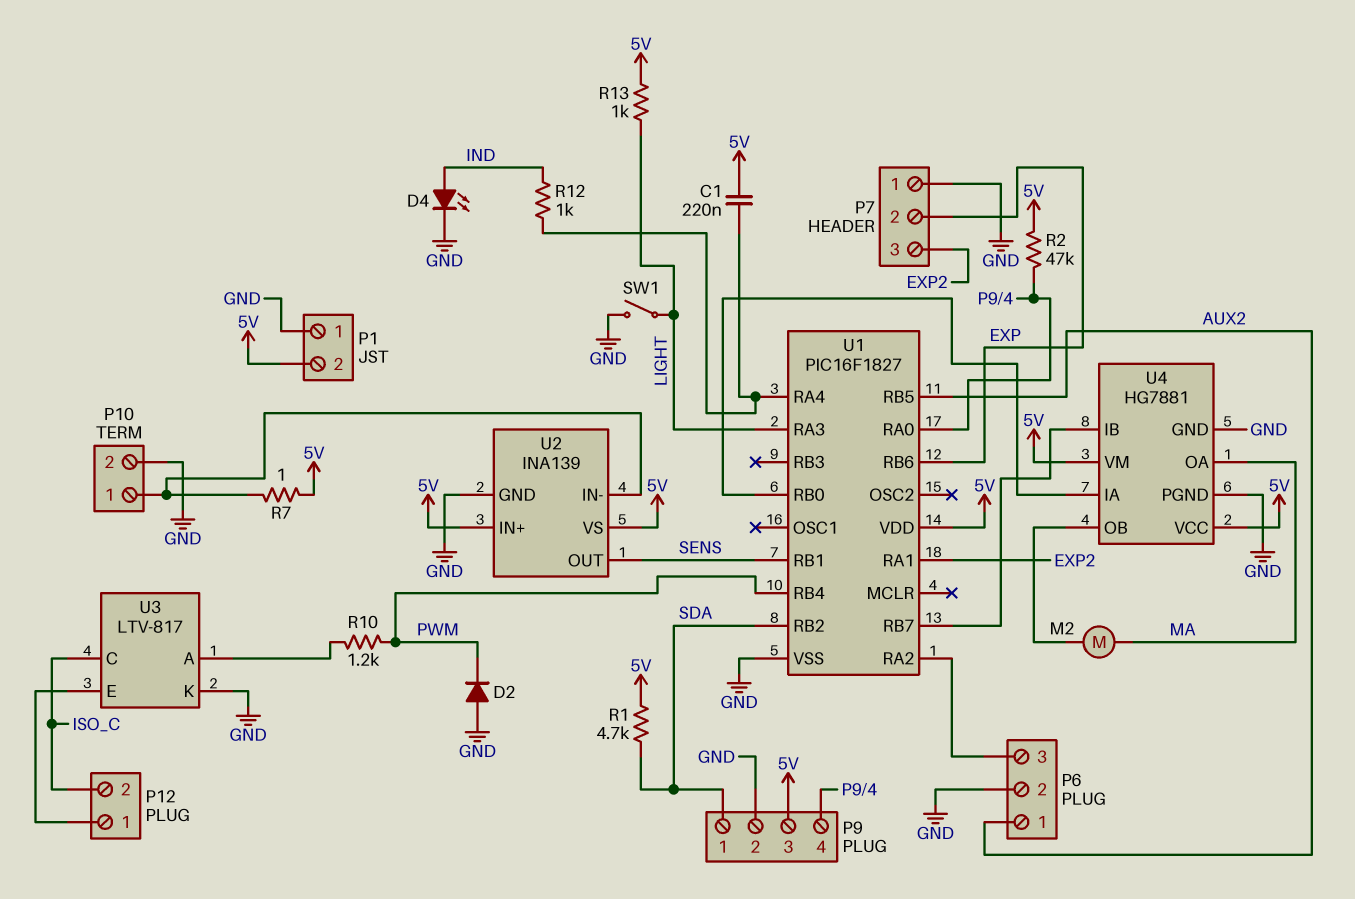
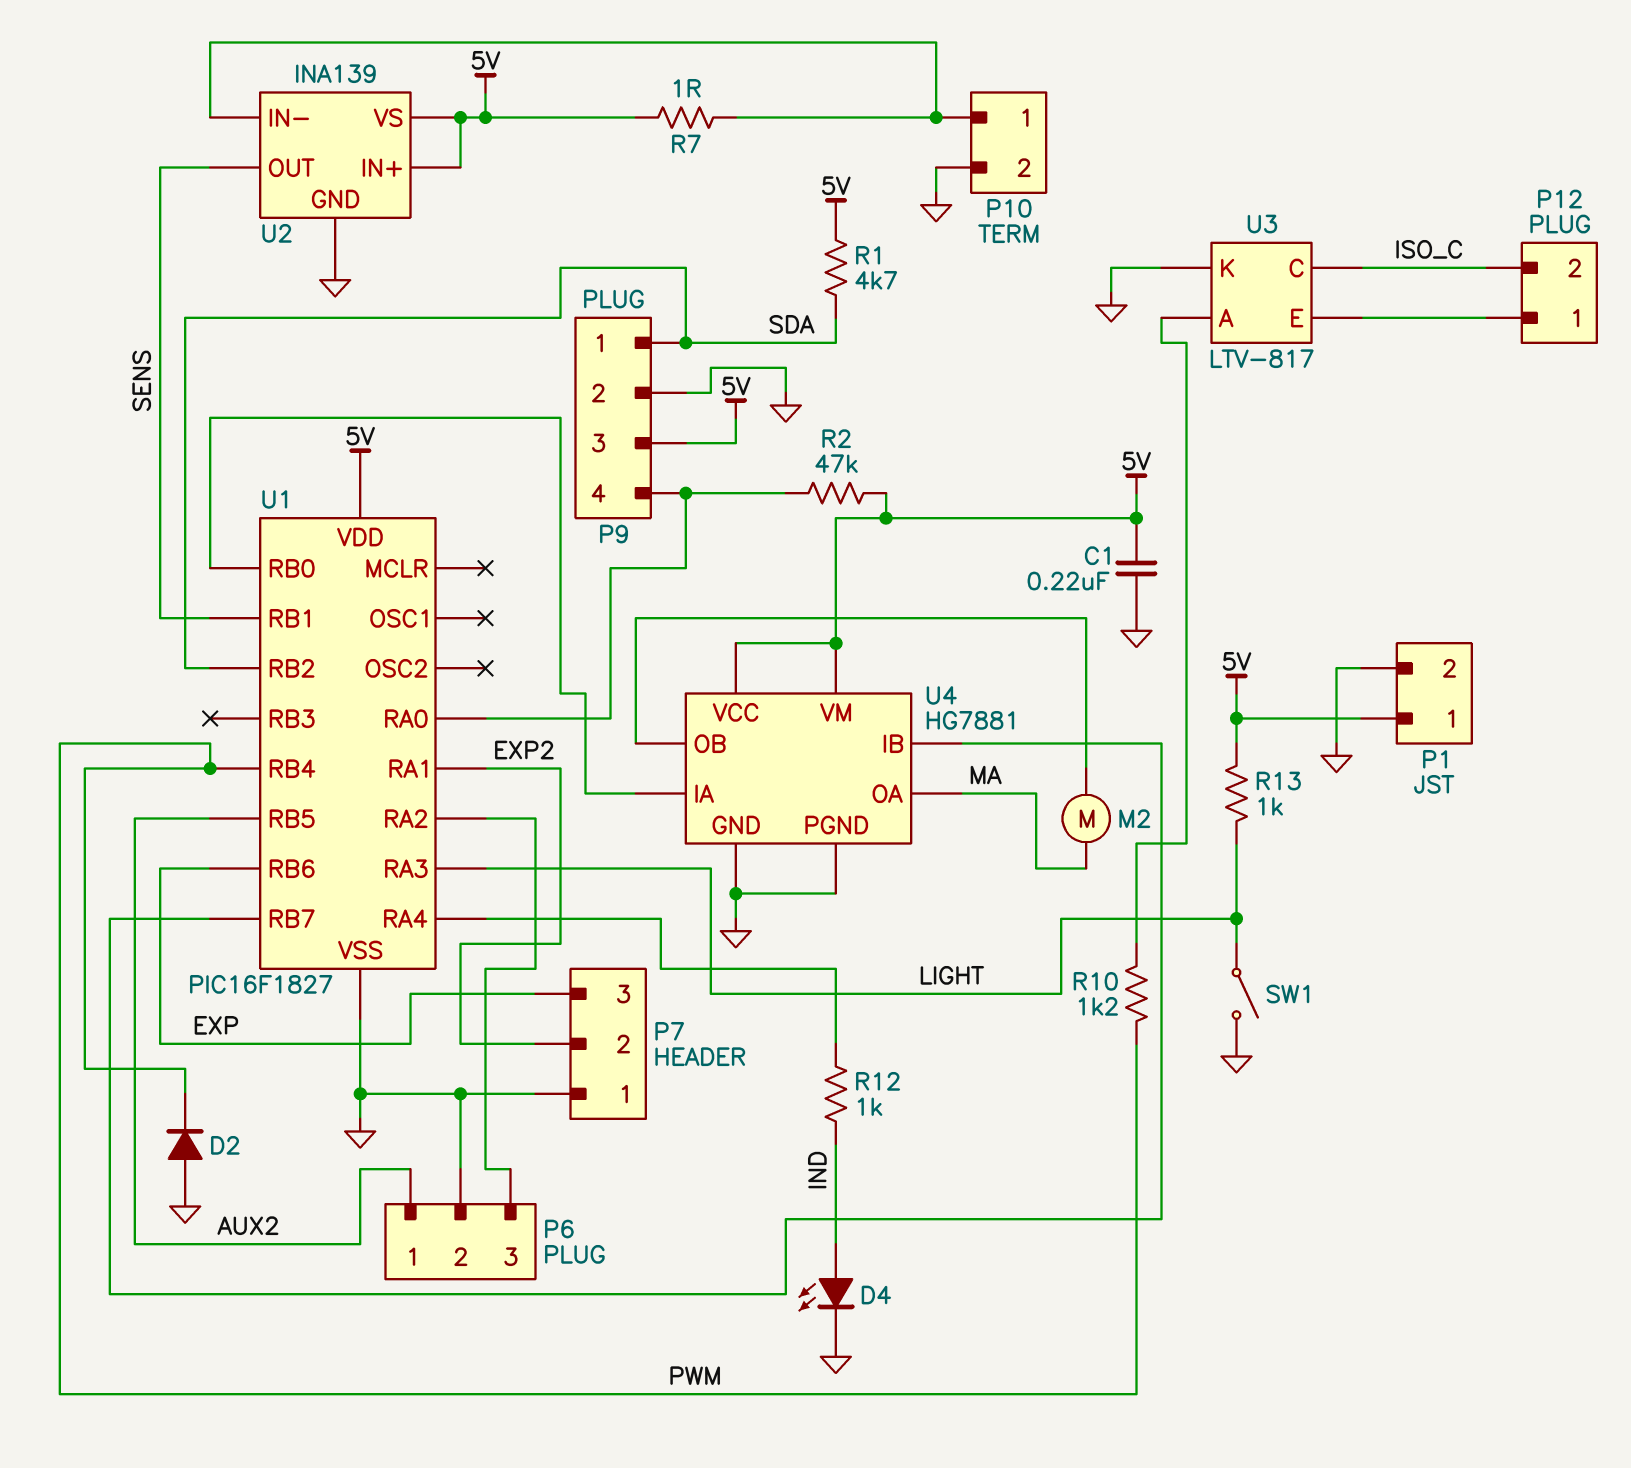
C1: 220nF (5V, U1/RA4) -> 220nF (5V, GND)
P1 pin 1: GND -> 5V
P1 pin 2: 5V -> GND
P7 pin 2: EXP -> EXP2
P7 pin 3: EXP2 -> EXP

